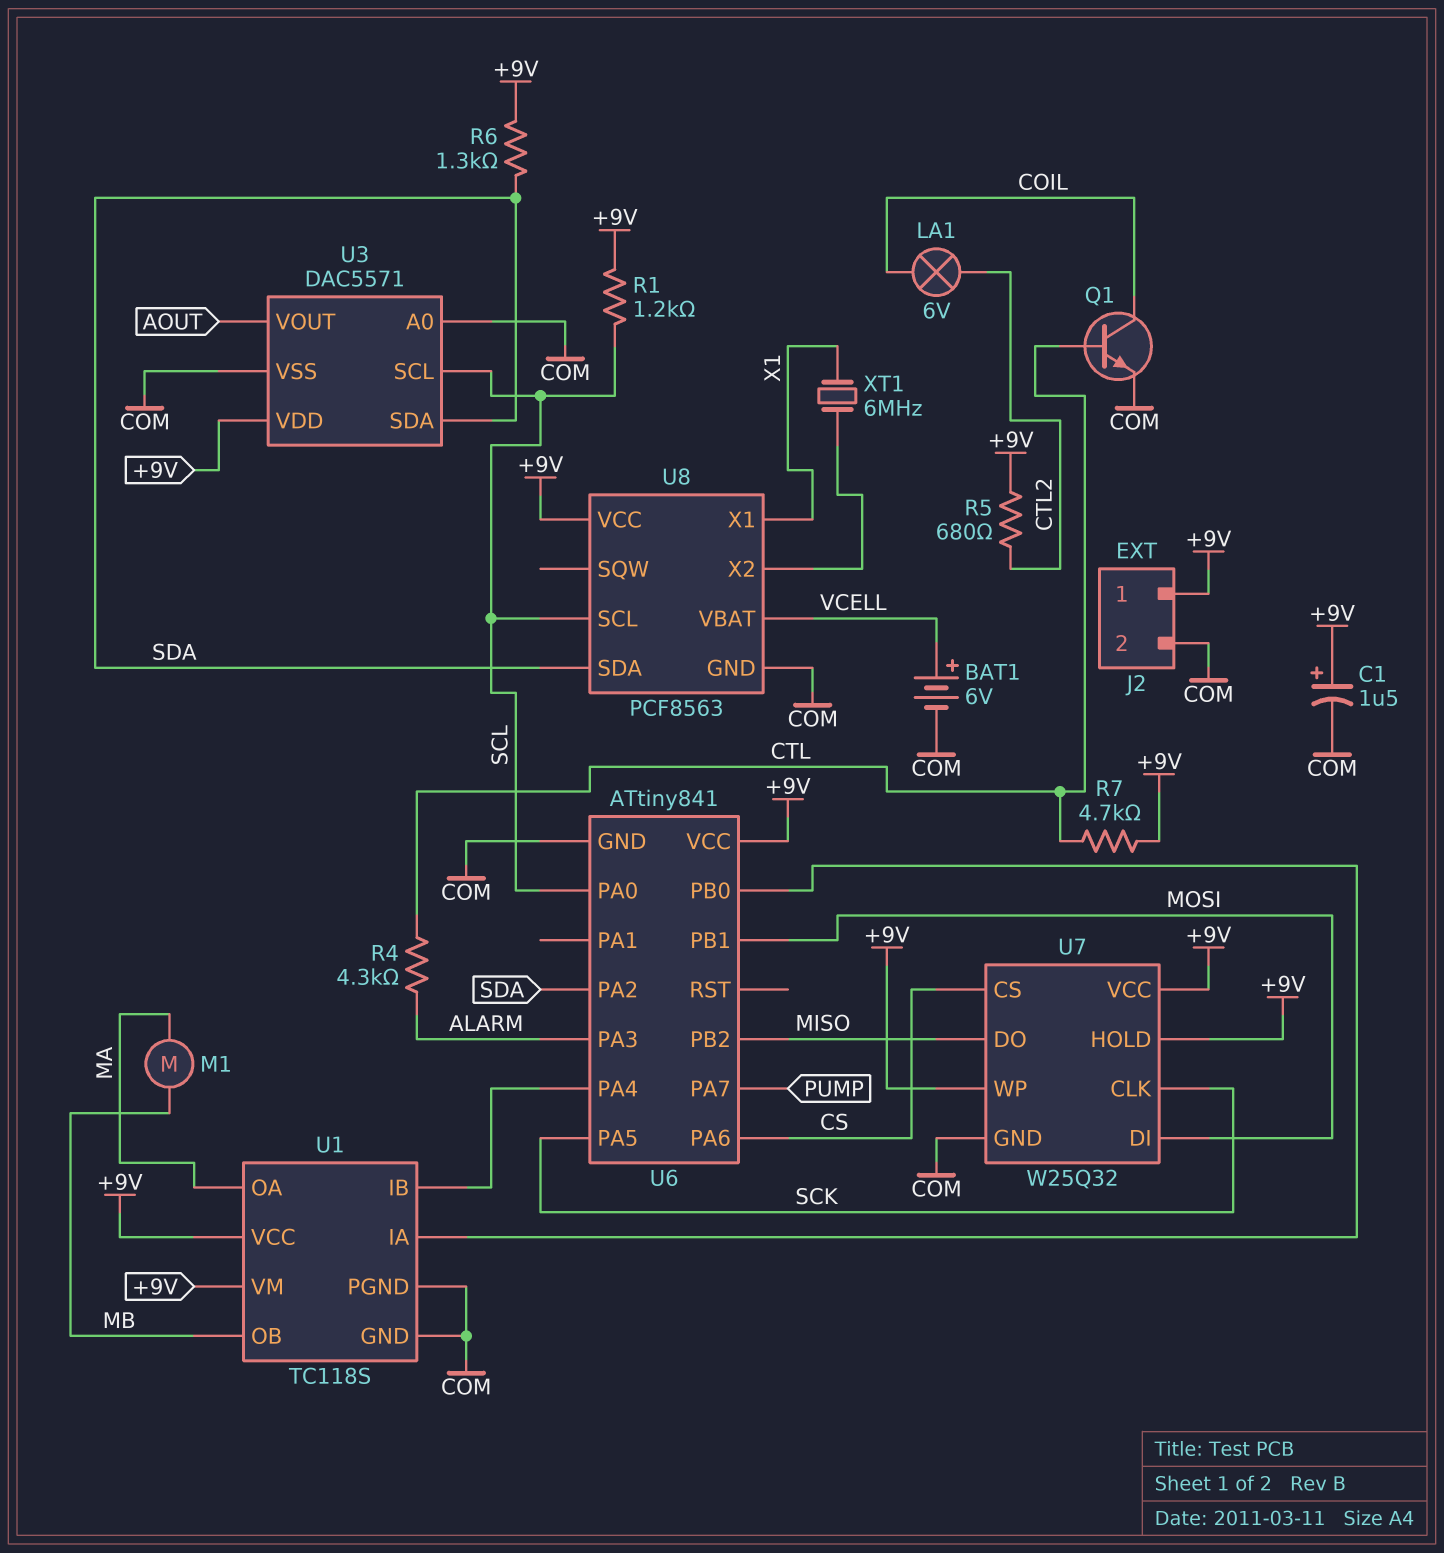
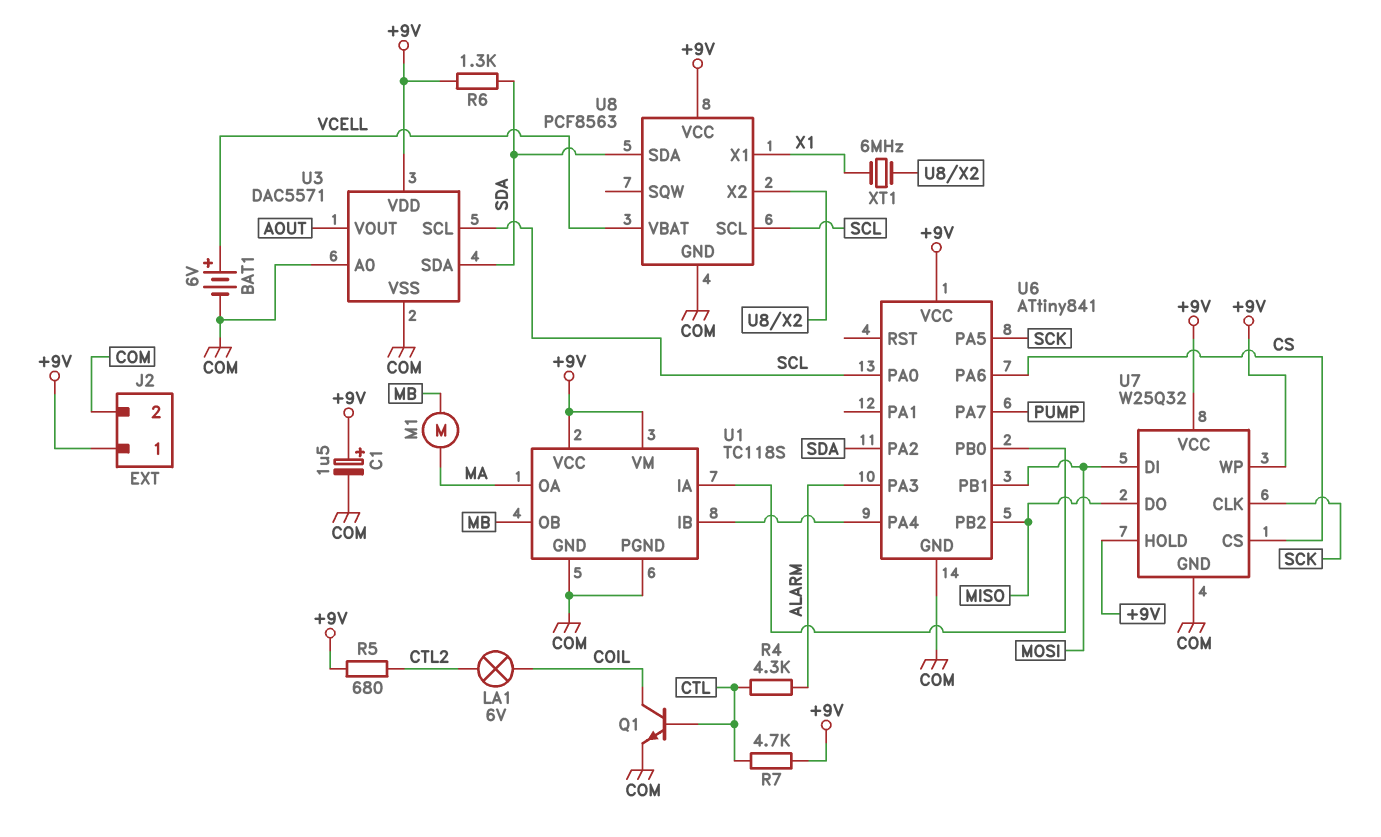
R1: 1.2k (+9V, SCL) -> none

